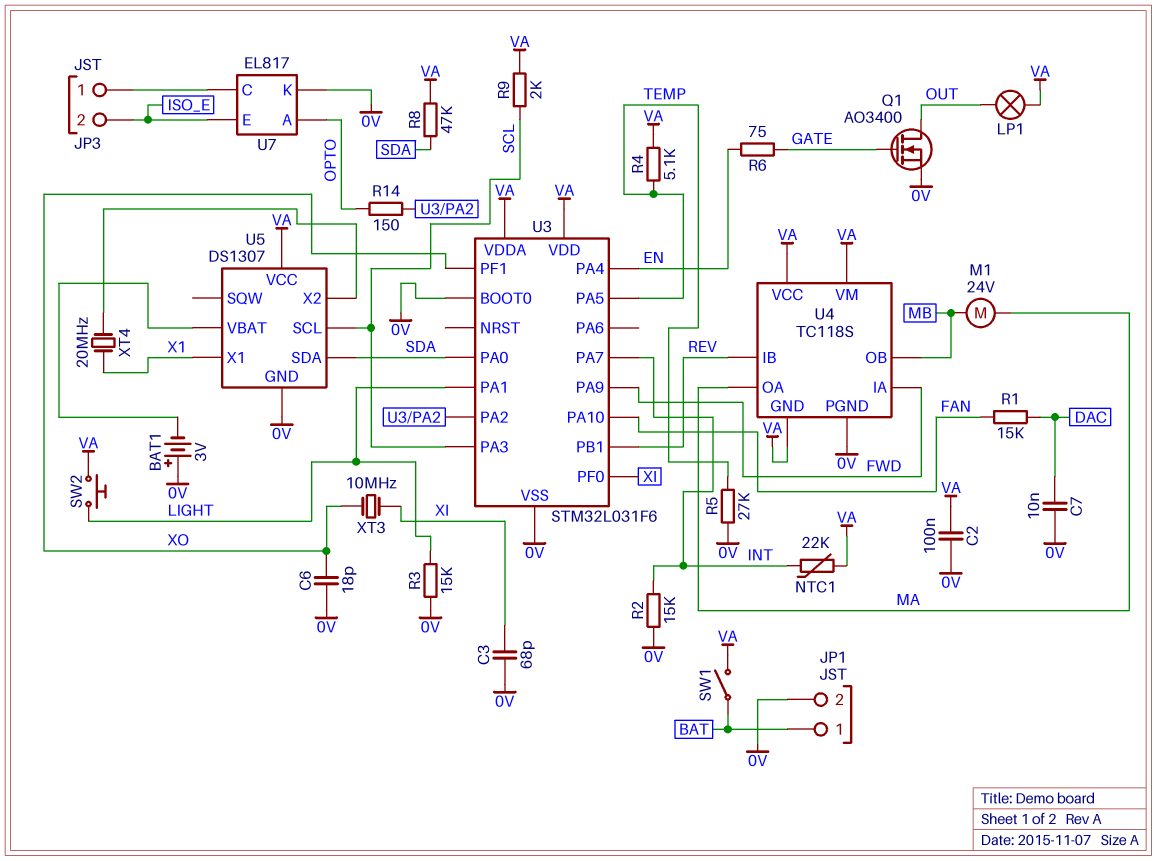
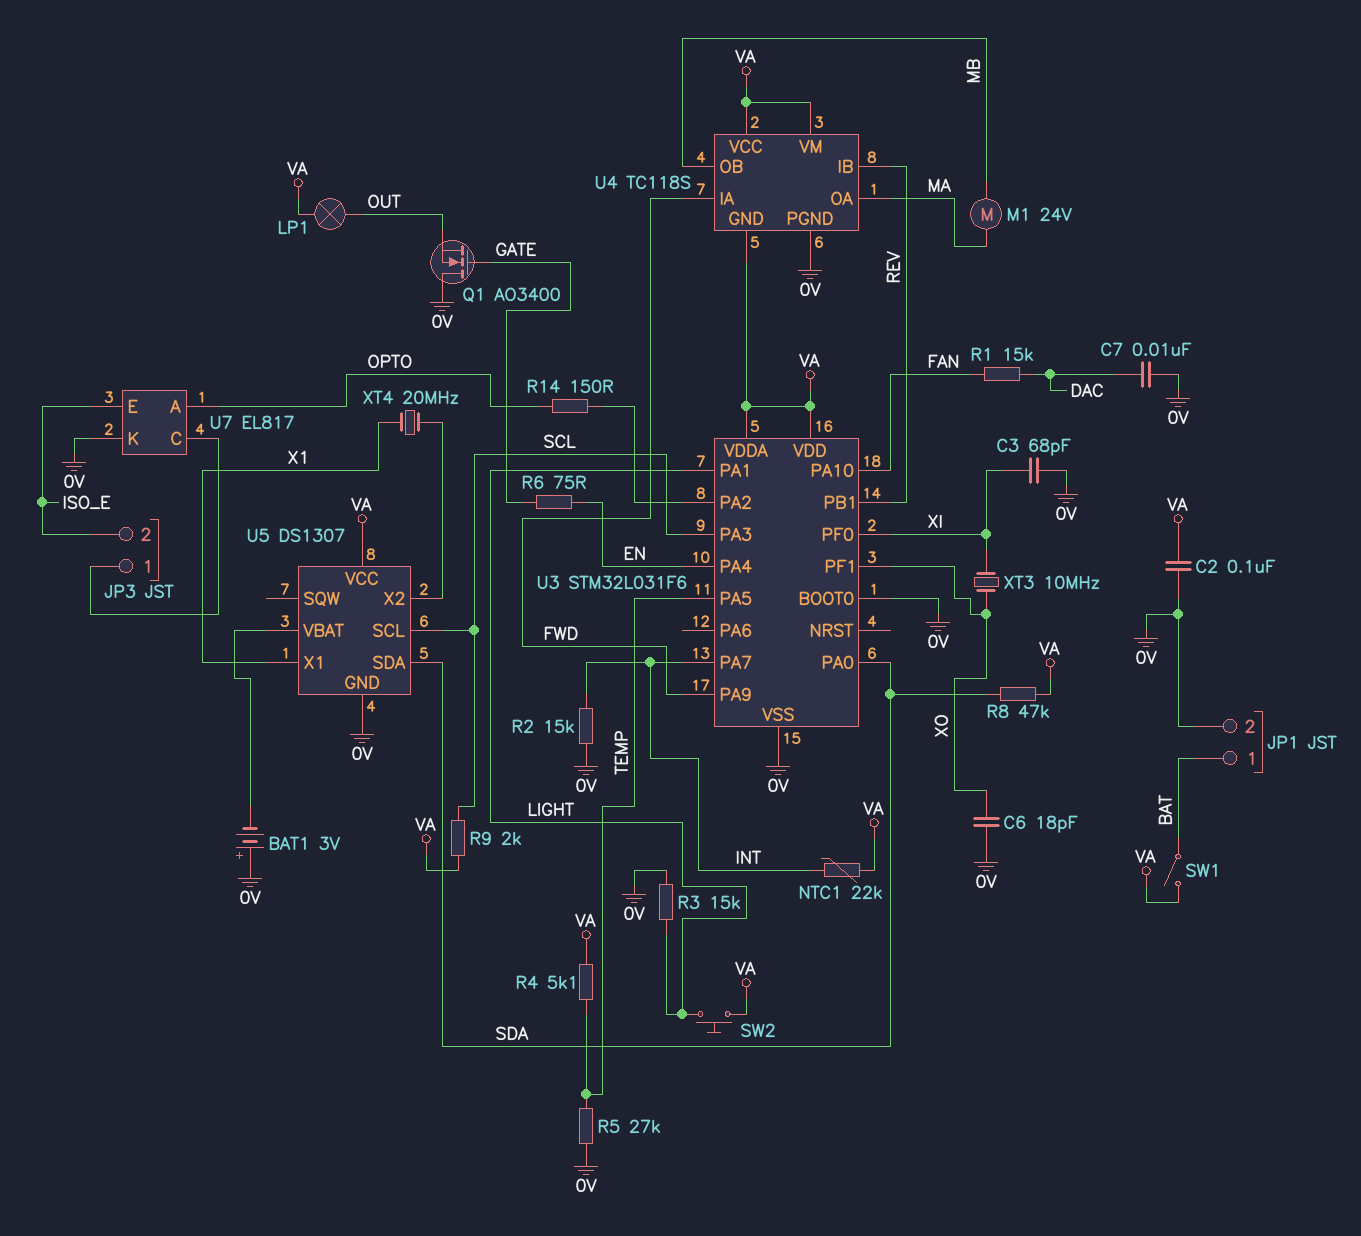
Q1: NMOS AO3400 (G GATE, D OUT, S 0V) -> NMOS AO3400 (G GATE, D 0V, S OUT)

